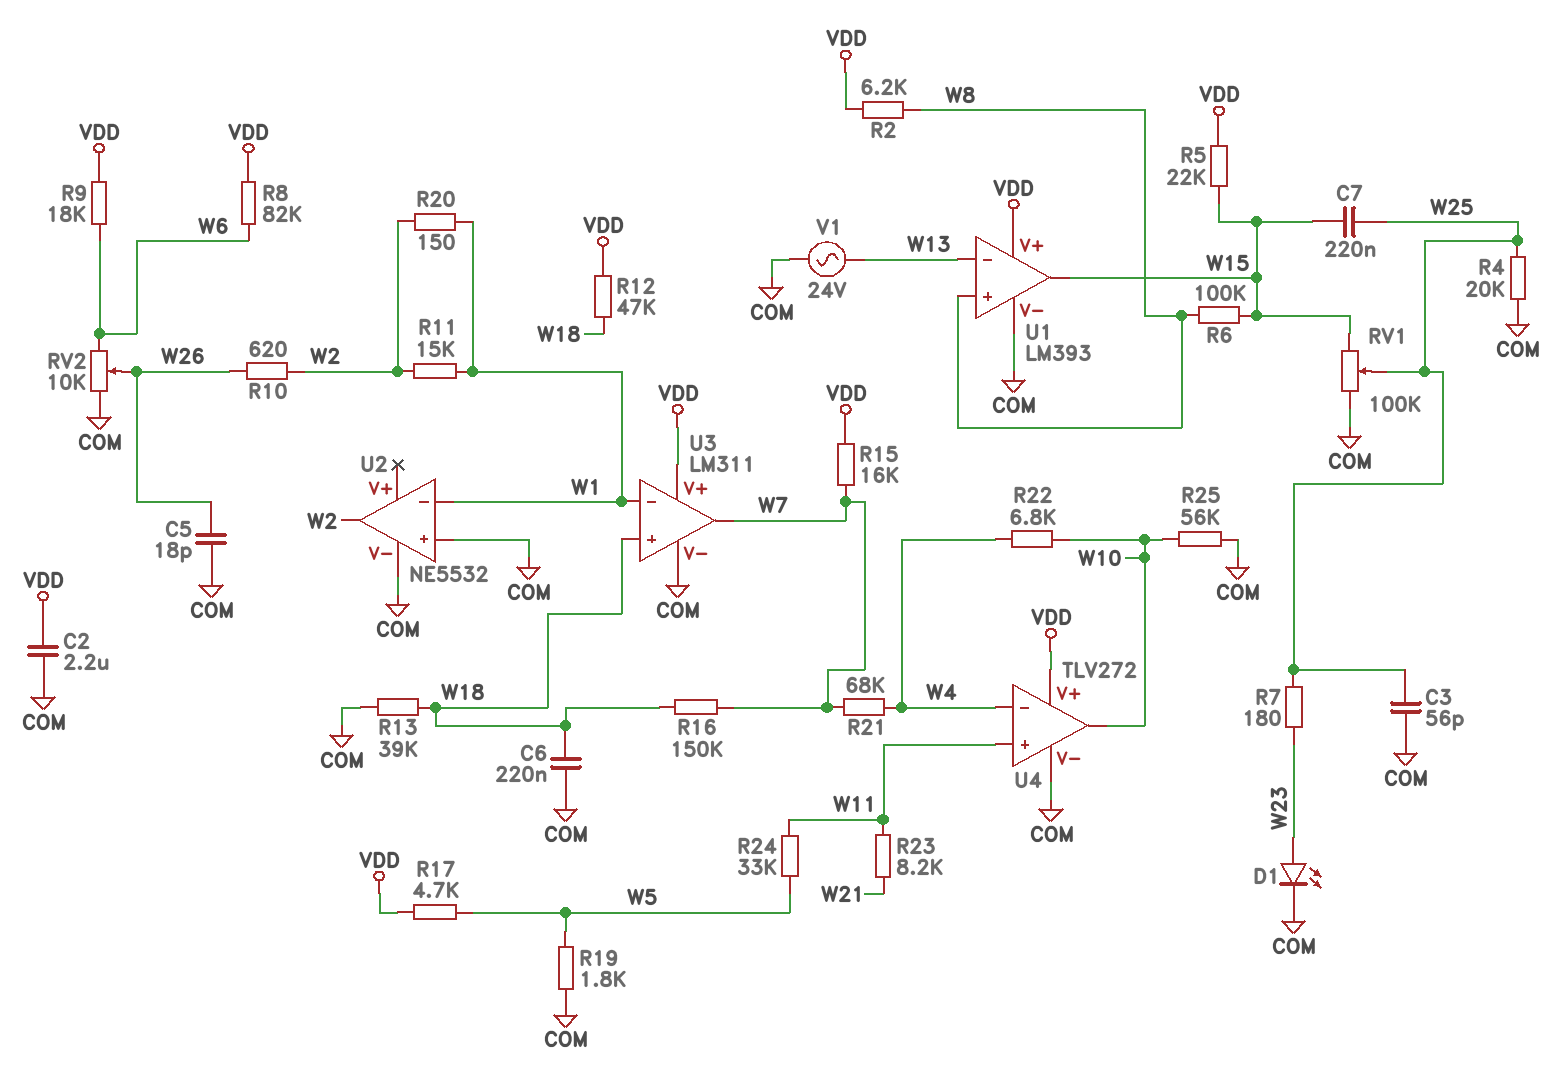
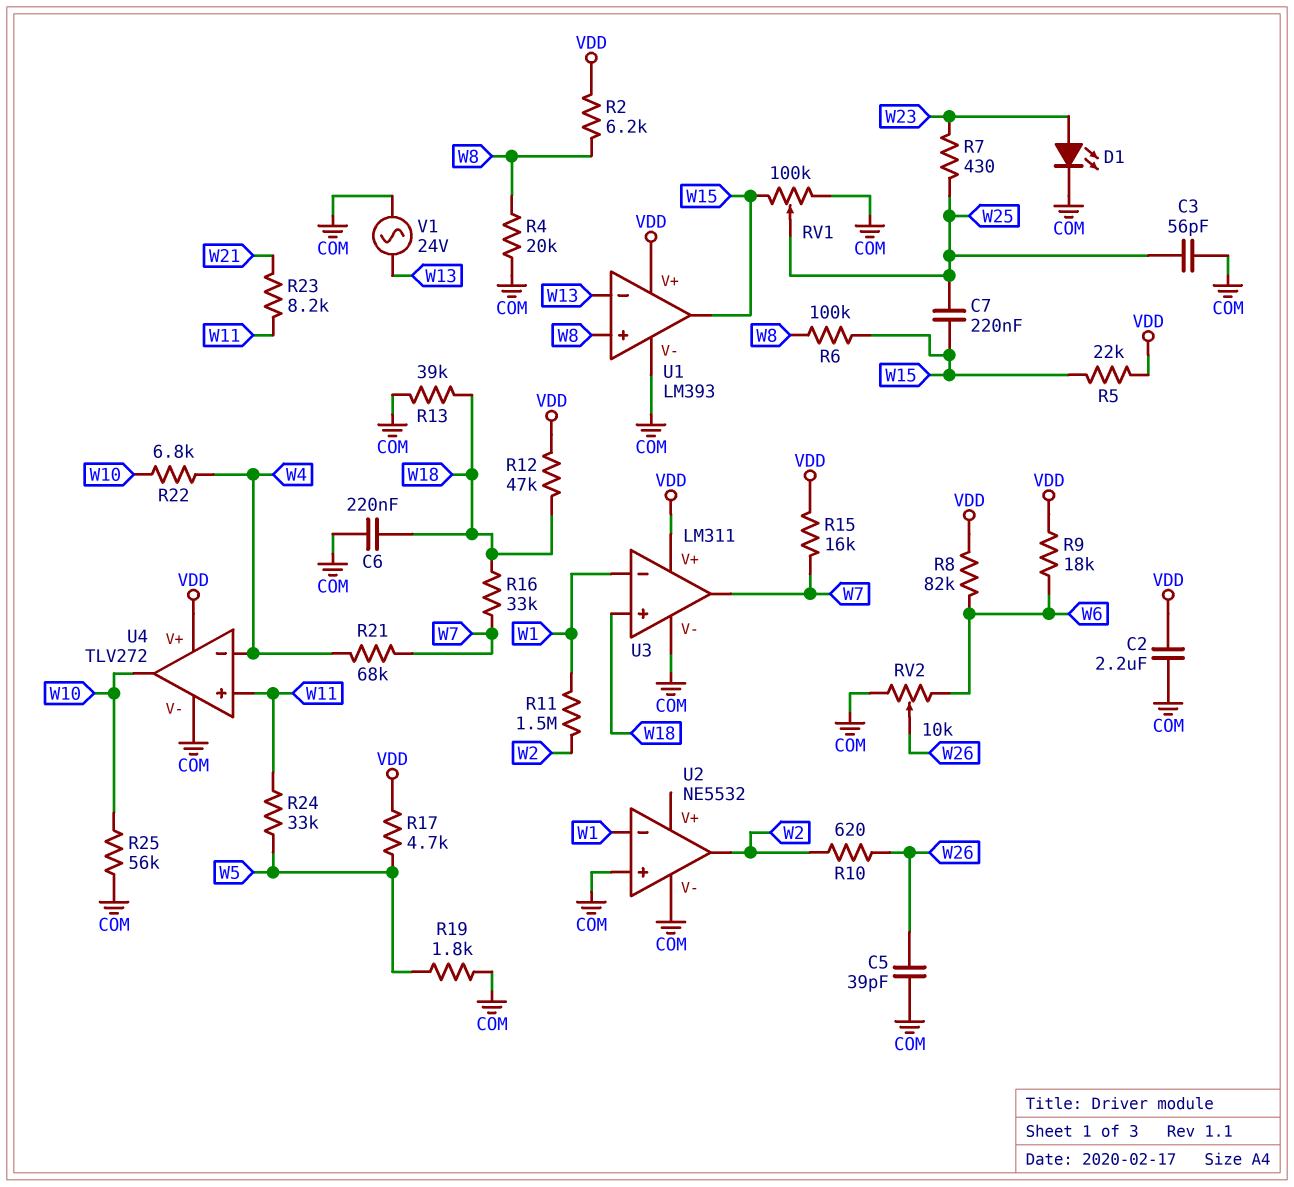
C5: 18pF (COM, W26) -> 39pF (COM, W26)
R4: 20k (COM, W25) -> 20k (COM, W8)
R7: 180 (W23, W25) -> 430 (W23, W25)
R11: 15k (W1, W2) -> 1.5M (W1, W2)
R16: 150k (W7, W18) -> 33k (W7, W18)
R20: 150 (W1, W2) -> none

